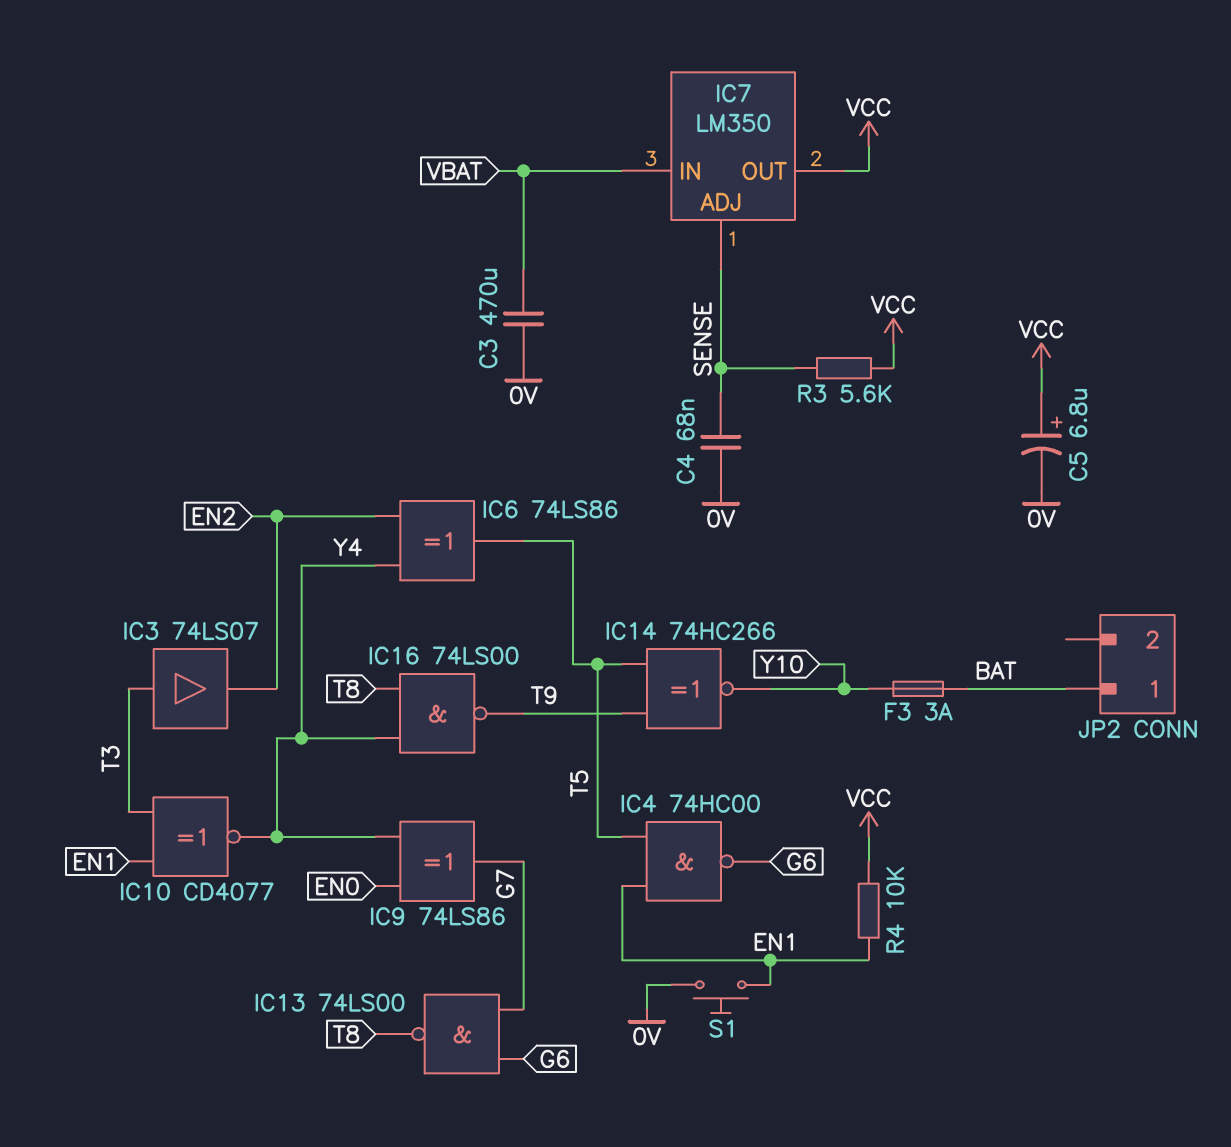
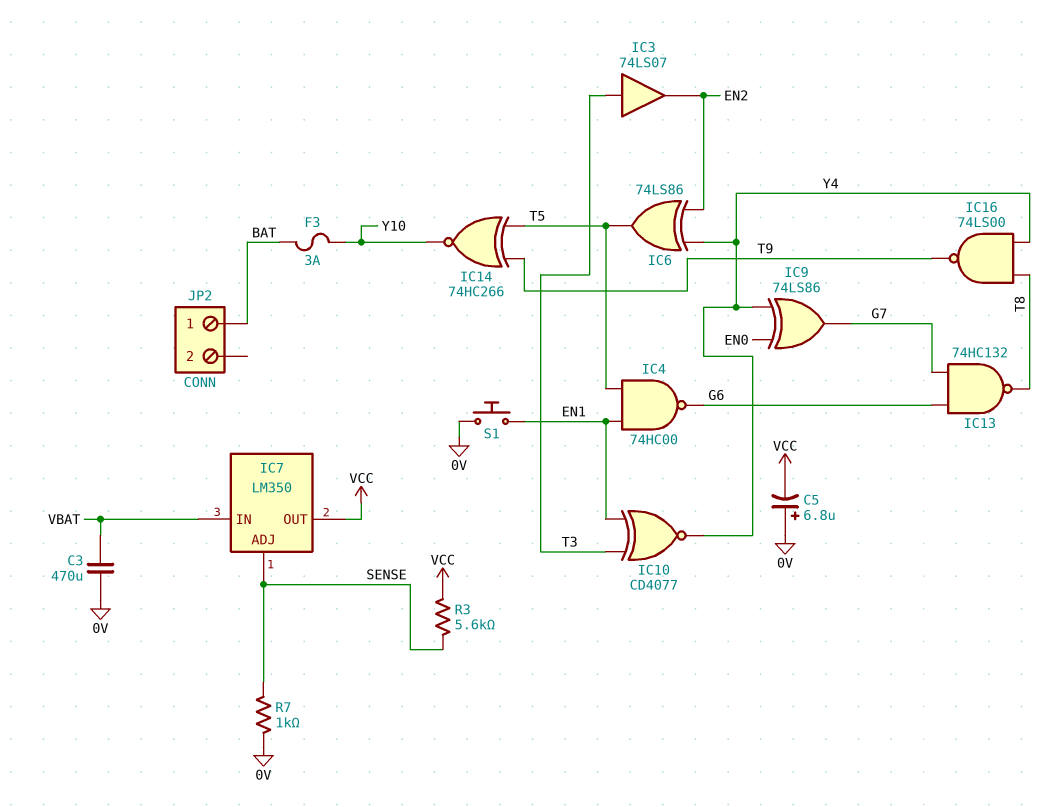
C4: 68nF (0V, SENSE) -> none
C5: 6.8uF (plus VCC, minus 0V) -> 6.8uF (plus 0V, minus VCC)
IC13: NAND 74LS00 (in G6, in G7, out T8) -> NAND 74HC132 (in G6, in G7, out T8)
R4: 10k (EN1, VCC) -> none
R7: none -> 1k (0V, SENSE)

